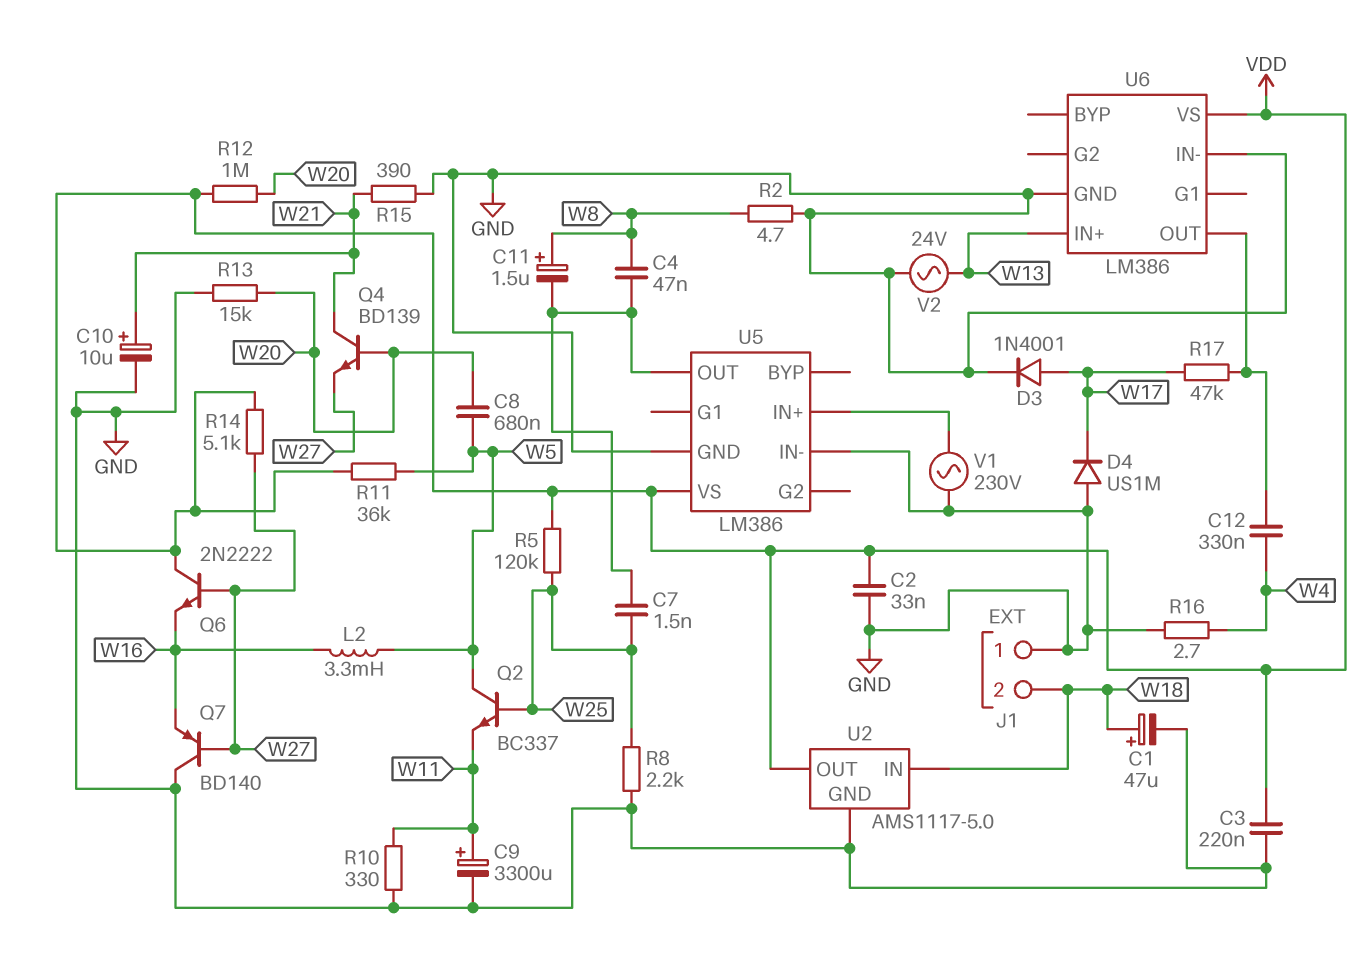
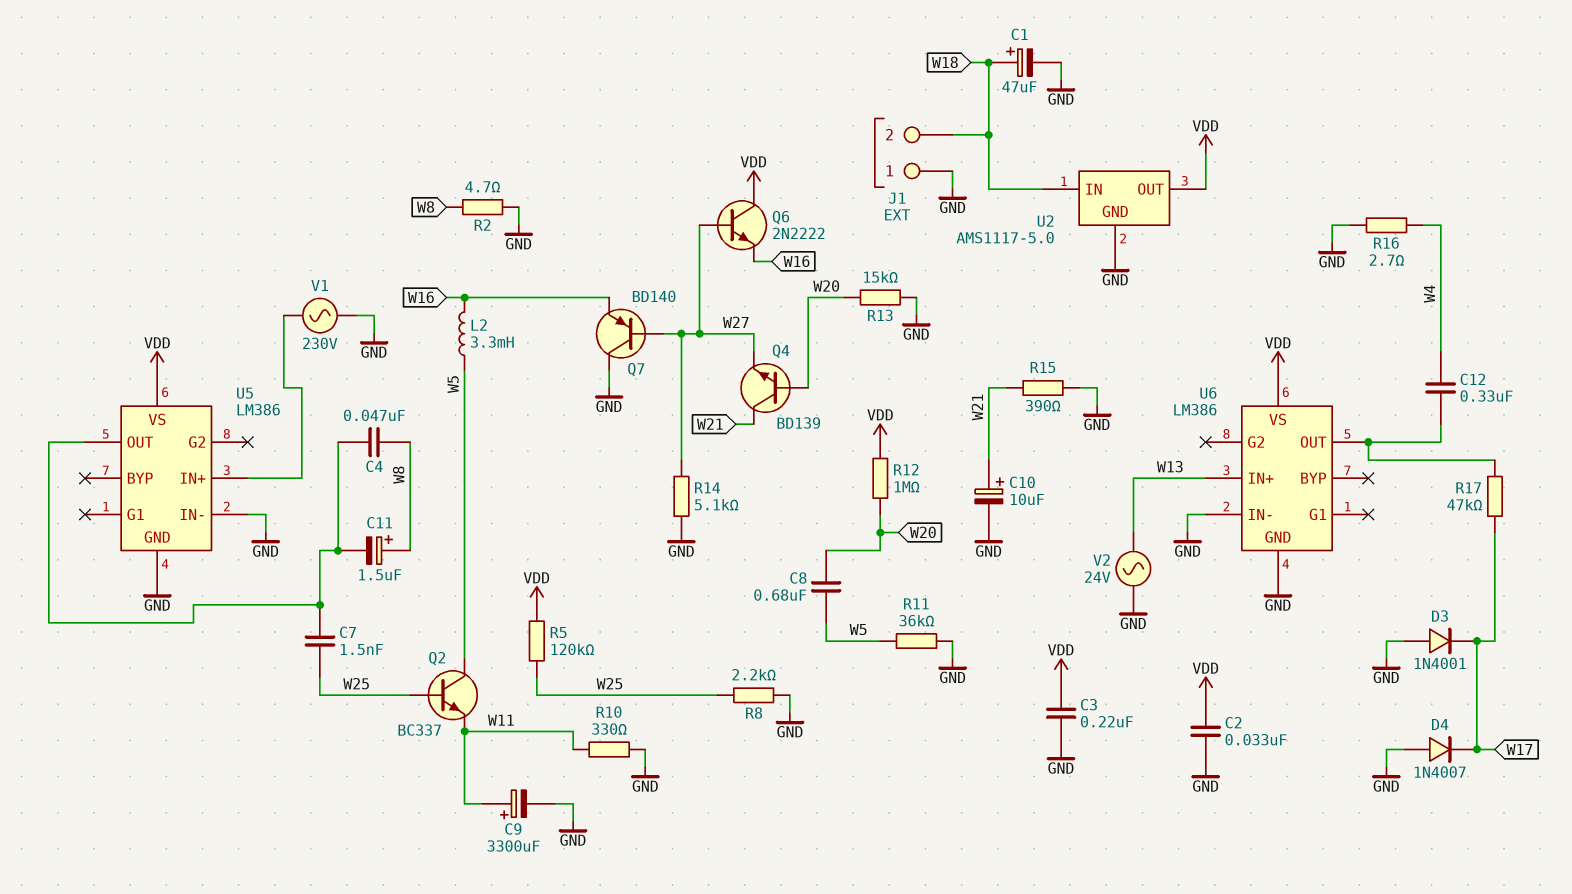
D3: diode 1N4001 (A W17, K GND) -> diode 1N4001 (A GND, K W17)
D4: diode US1M (A GND, K W17) -> diode 1N4007 (A GND, K W17)
R11: 36k (VDD, W5) -> 36k (GND, W5)
R14: 5.1k (VDD, W27) -> 5.1k (GND, W27)

